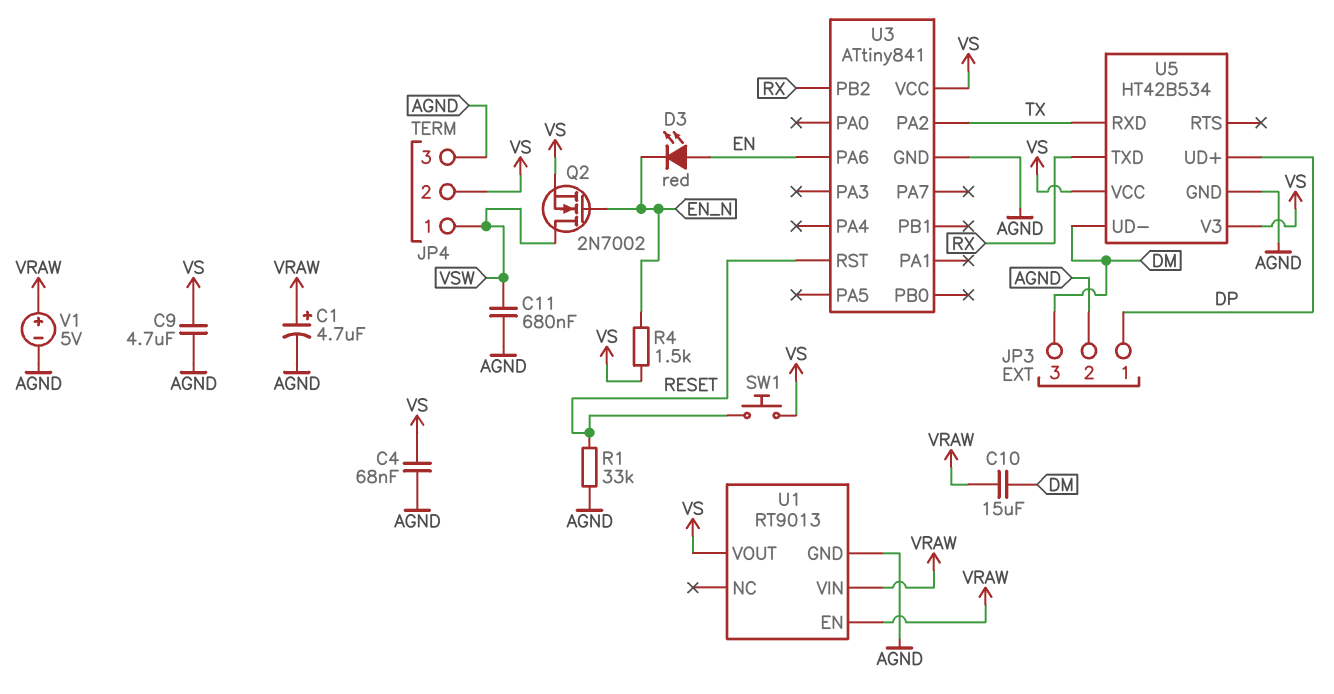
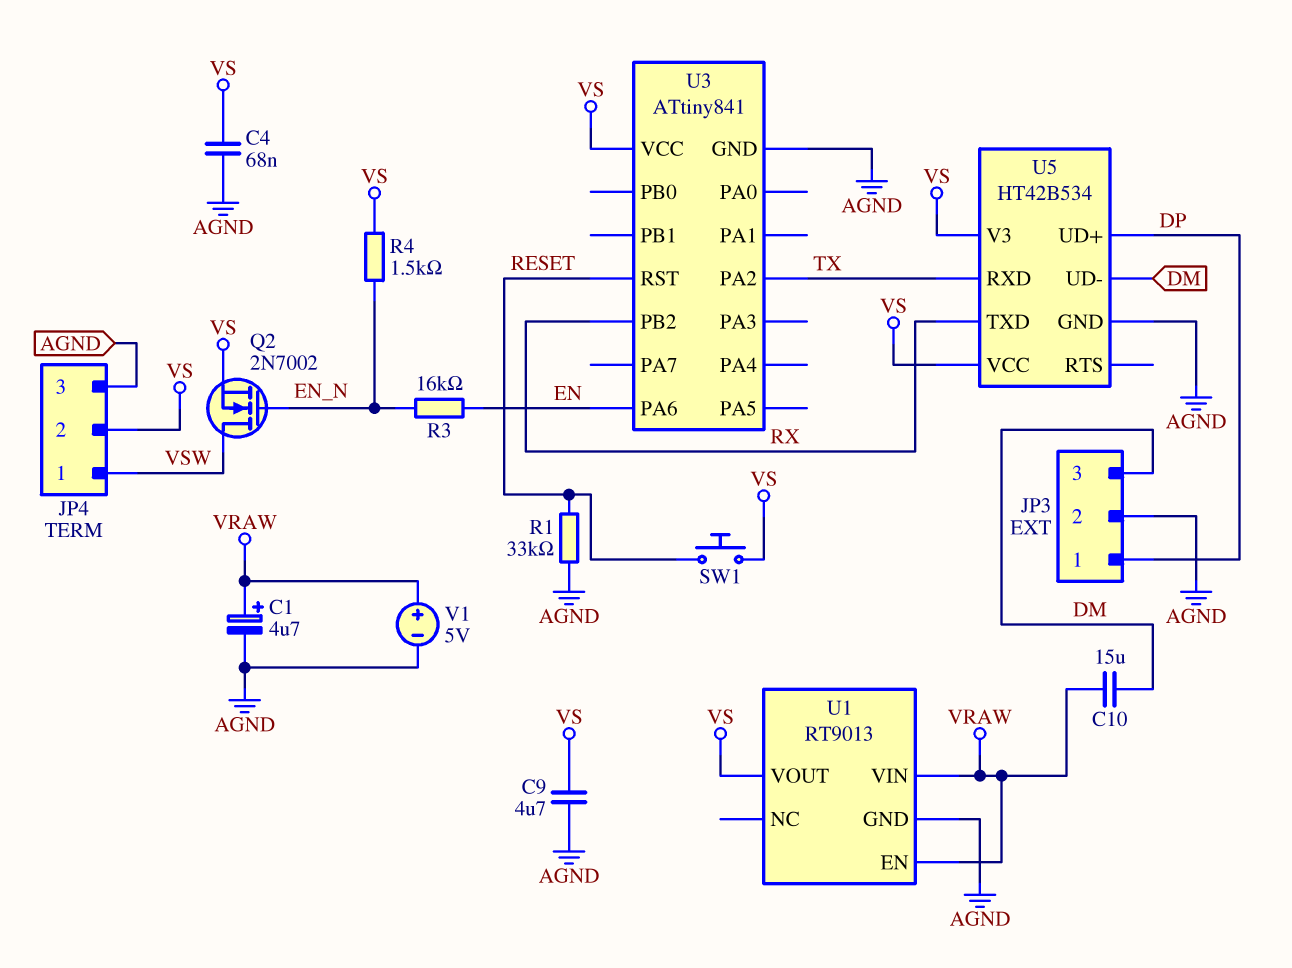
C11: 680nF (AGND, VSW) -> none
D3: LED red (A EN, K EN_N) -> none
R3: none -> 16k (EN, EN_N)

